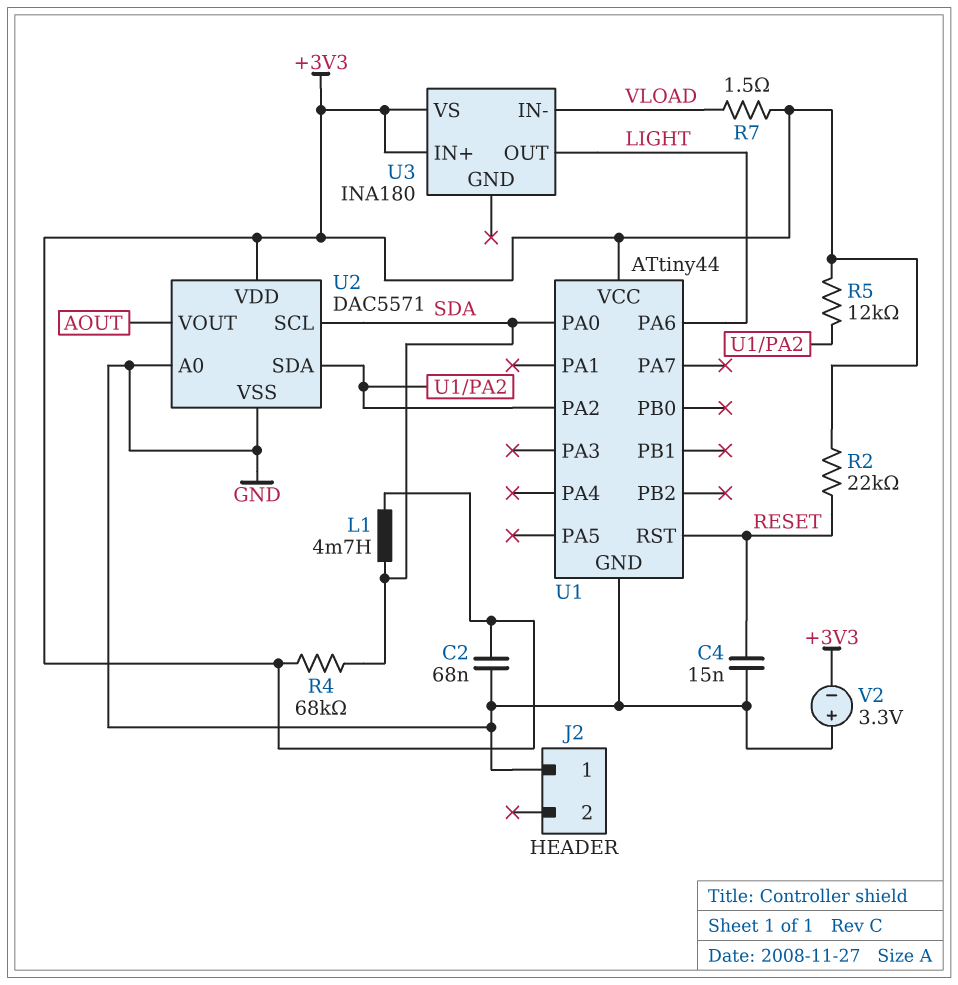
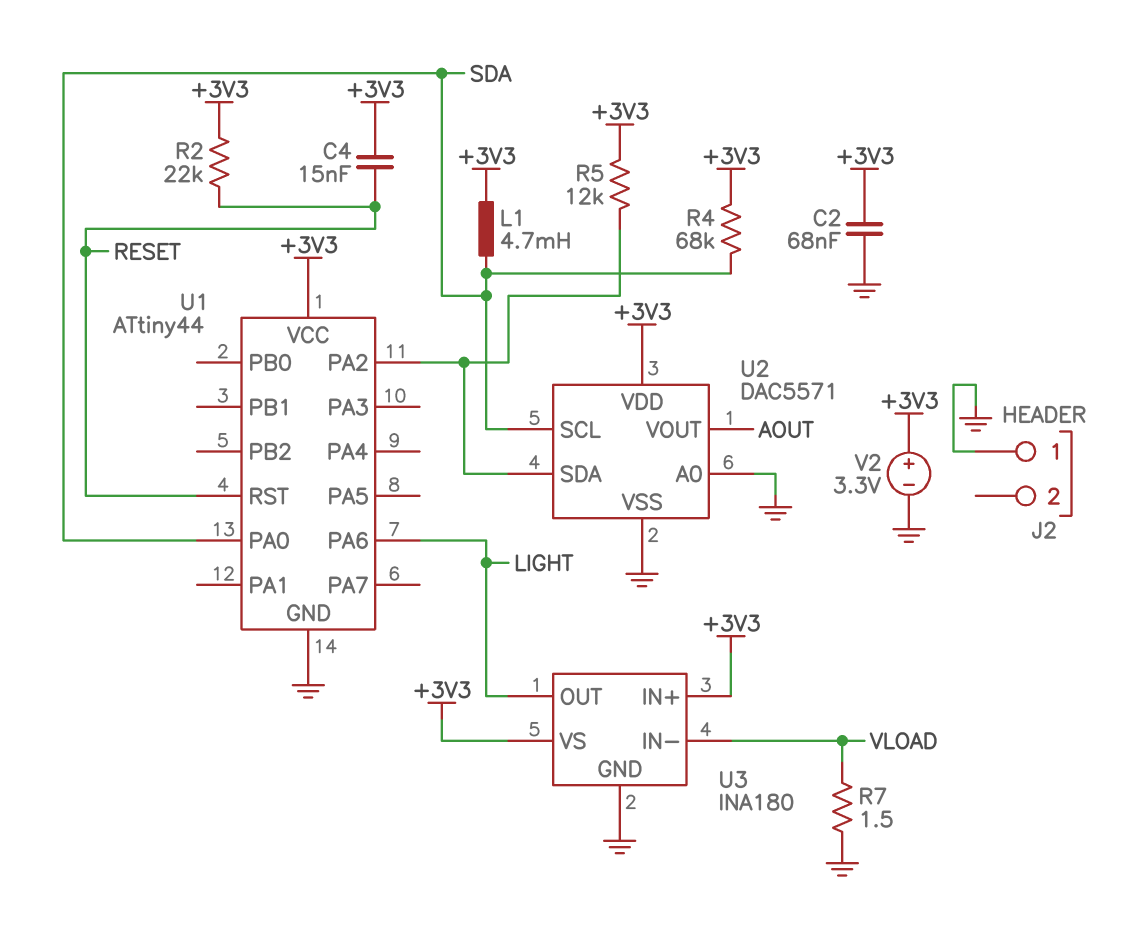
C4: 15nF (GND, RESET) -> 15nF (+3V3, RESET)
R7: 1.5 (+3V3, VLOAD) -> 1.5 (GND, VLOAD)
U3 pin GND: none -> GND
V2: 3.3V (plus GND, minus +3V3) -> 3.3V (plus +3V3, minus GND)

